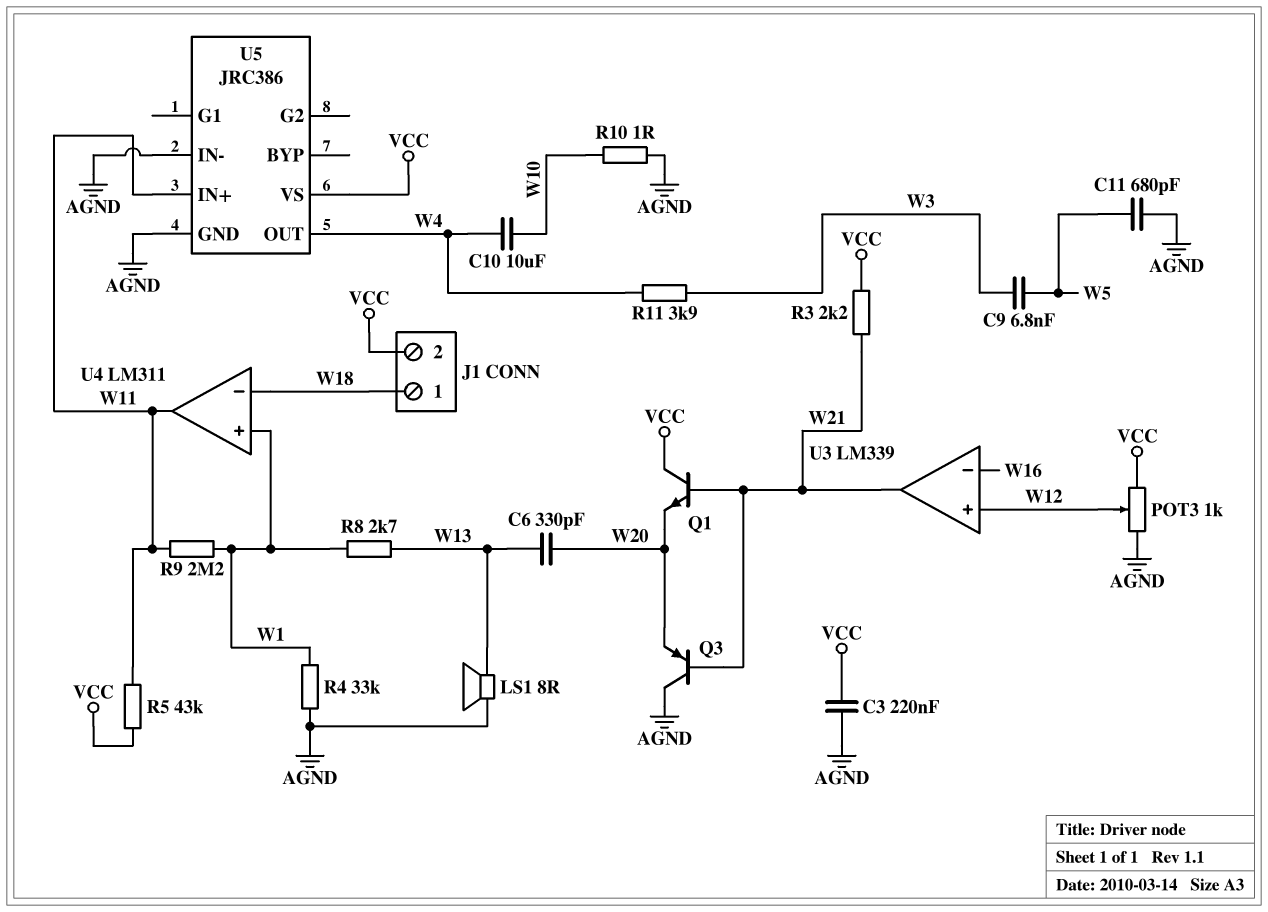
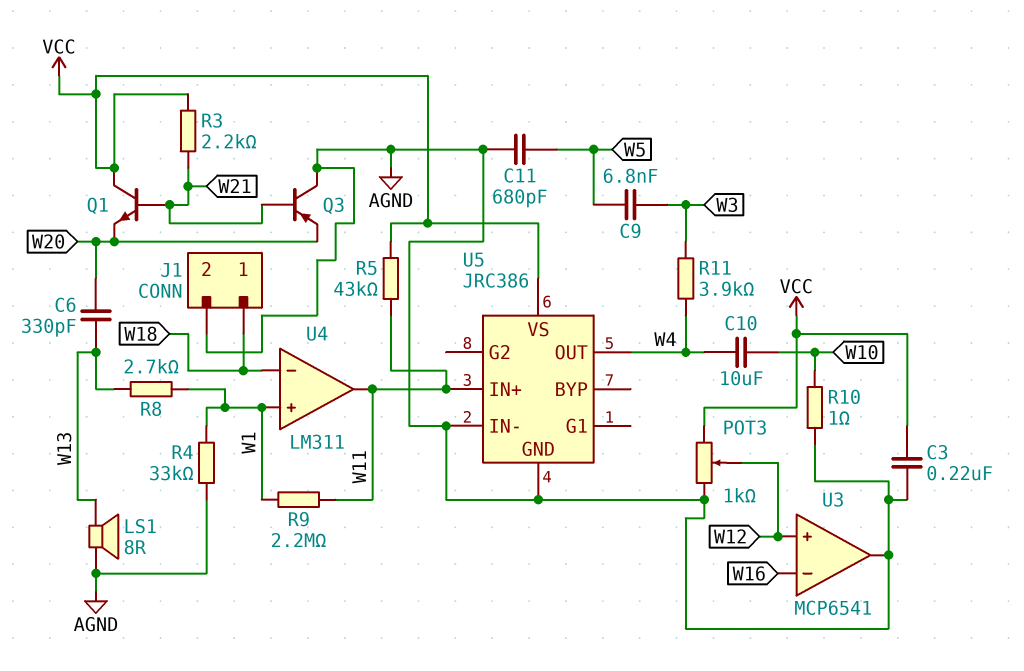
J1 pin 2: VCC -> AGND
U3: LM339 -> MCP6541
U3 pin out: W21 -> AGND

